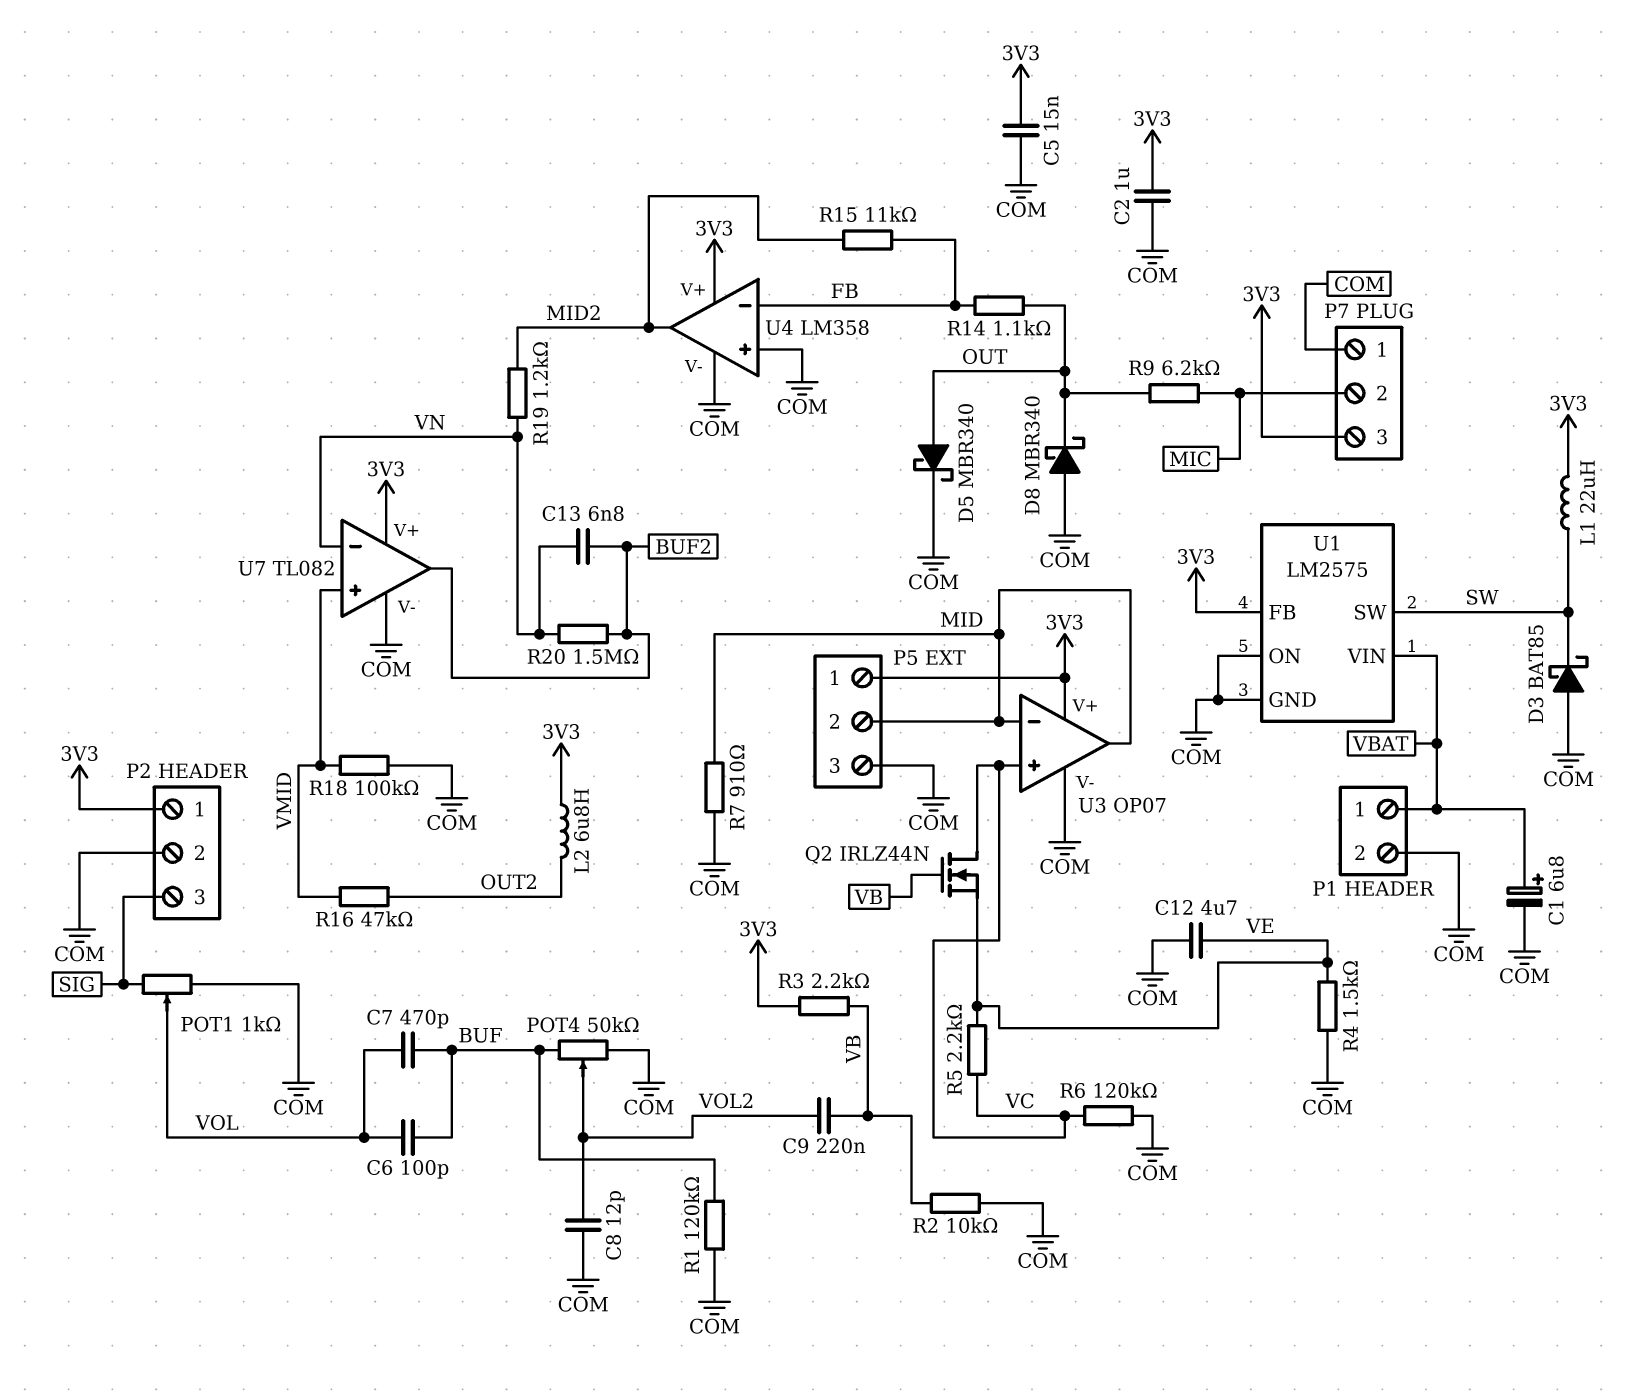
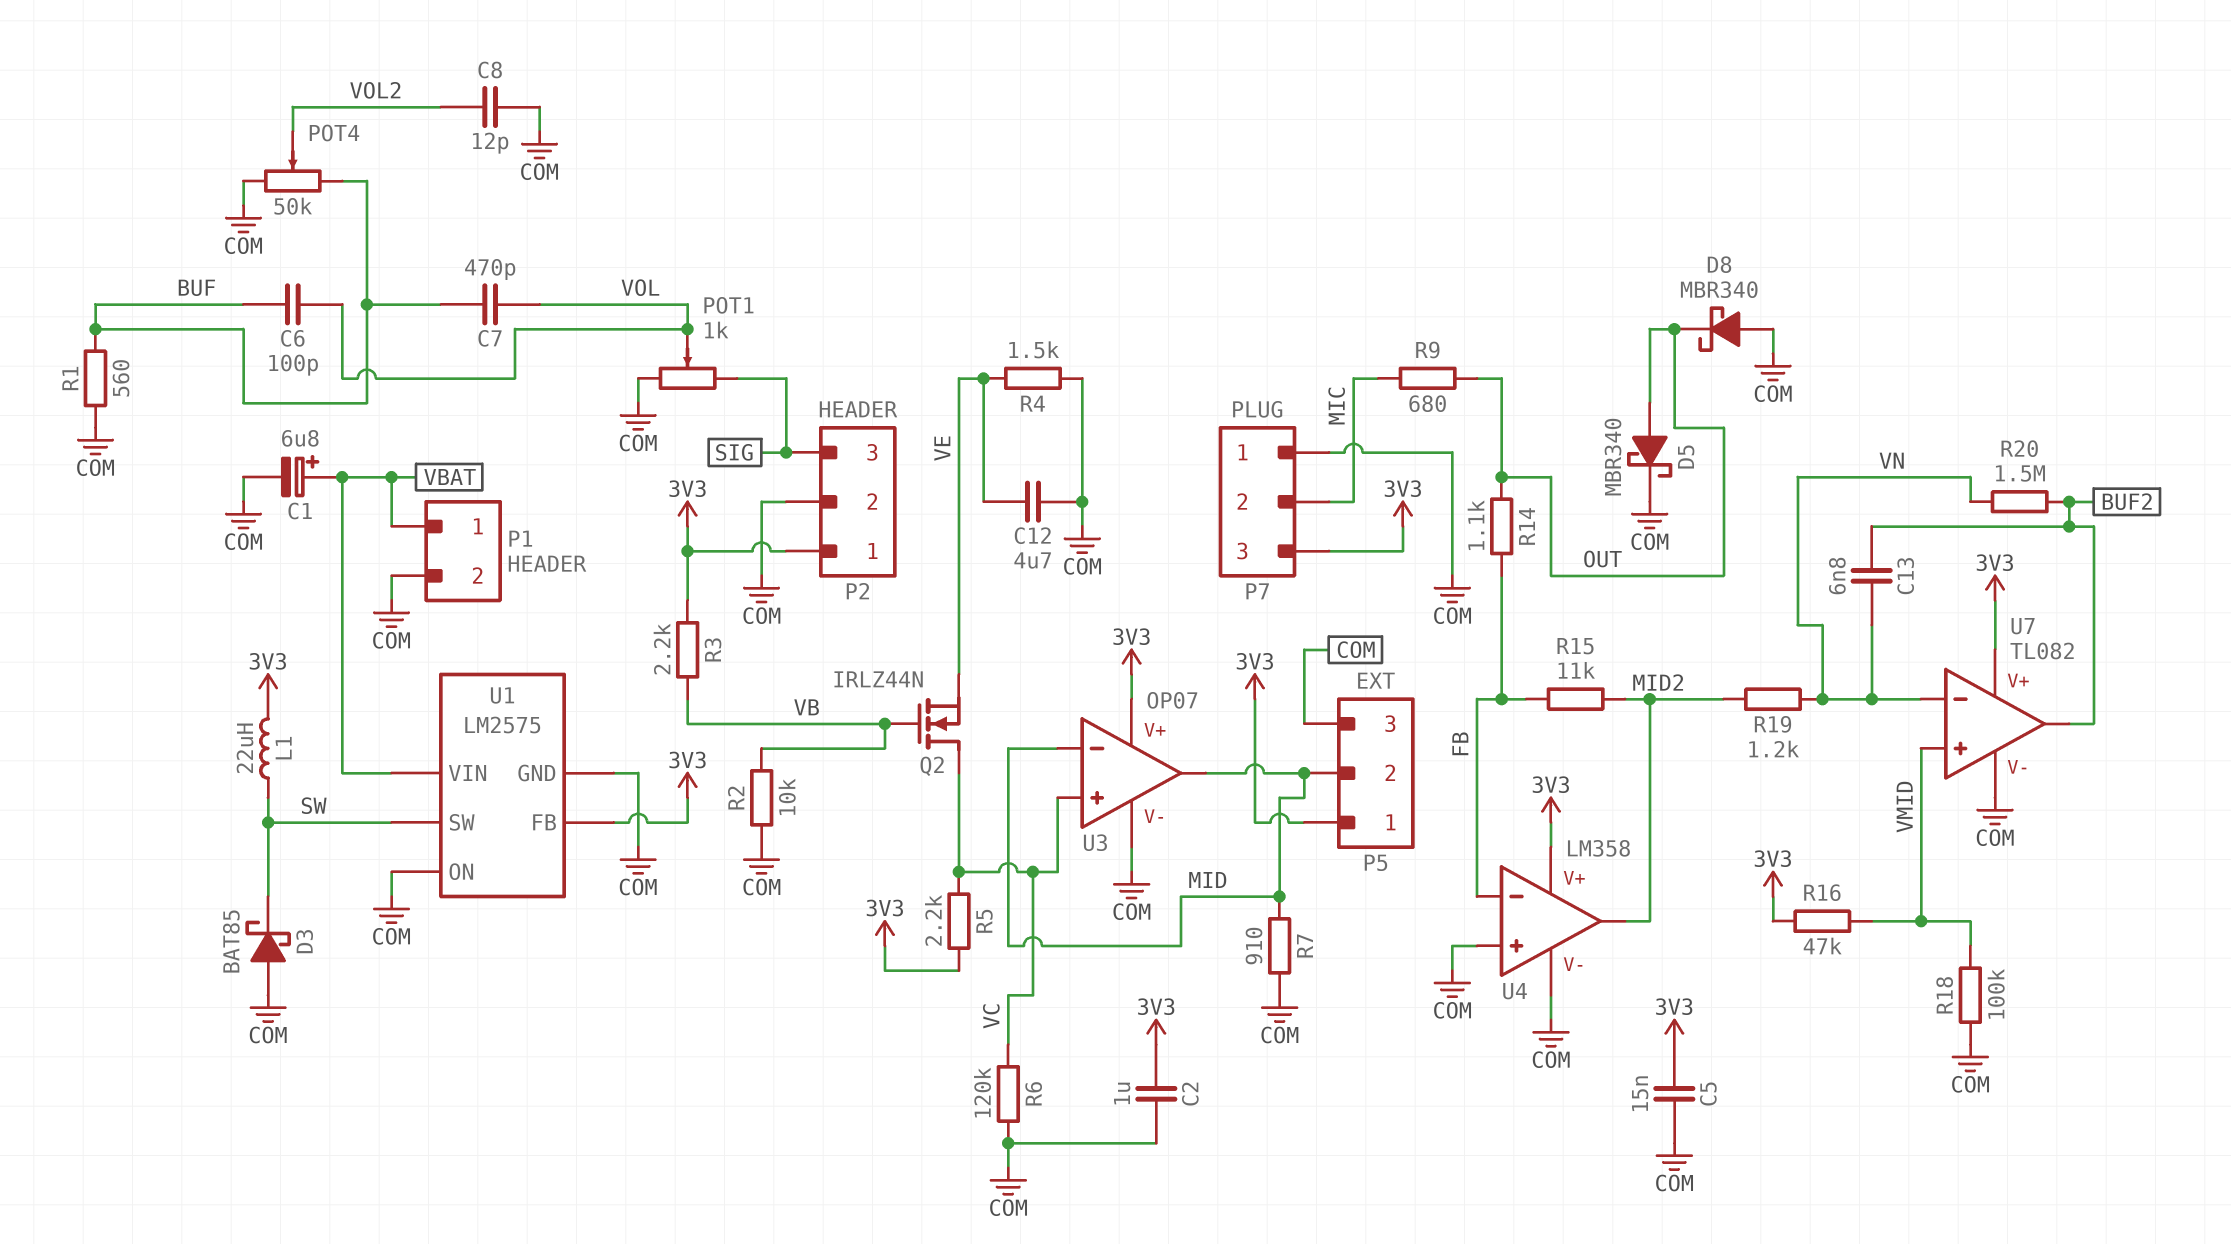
C9: 220nF (VB, VOL2) -> none
L2: 6.8uH (3V3, OUT2) -> none
R1: 120k (BUF, COM) -> 560 (BUF, COM)
R5: 2.2k (VC, VE) -> 2.2k (3V3, VC)
R9: 6.2k (MIC, OUT) -> 680 (MIC, OUT)
R16: 47k (OUT2, VMID) -> 47k (3V3, VMID)

